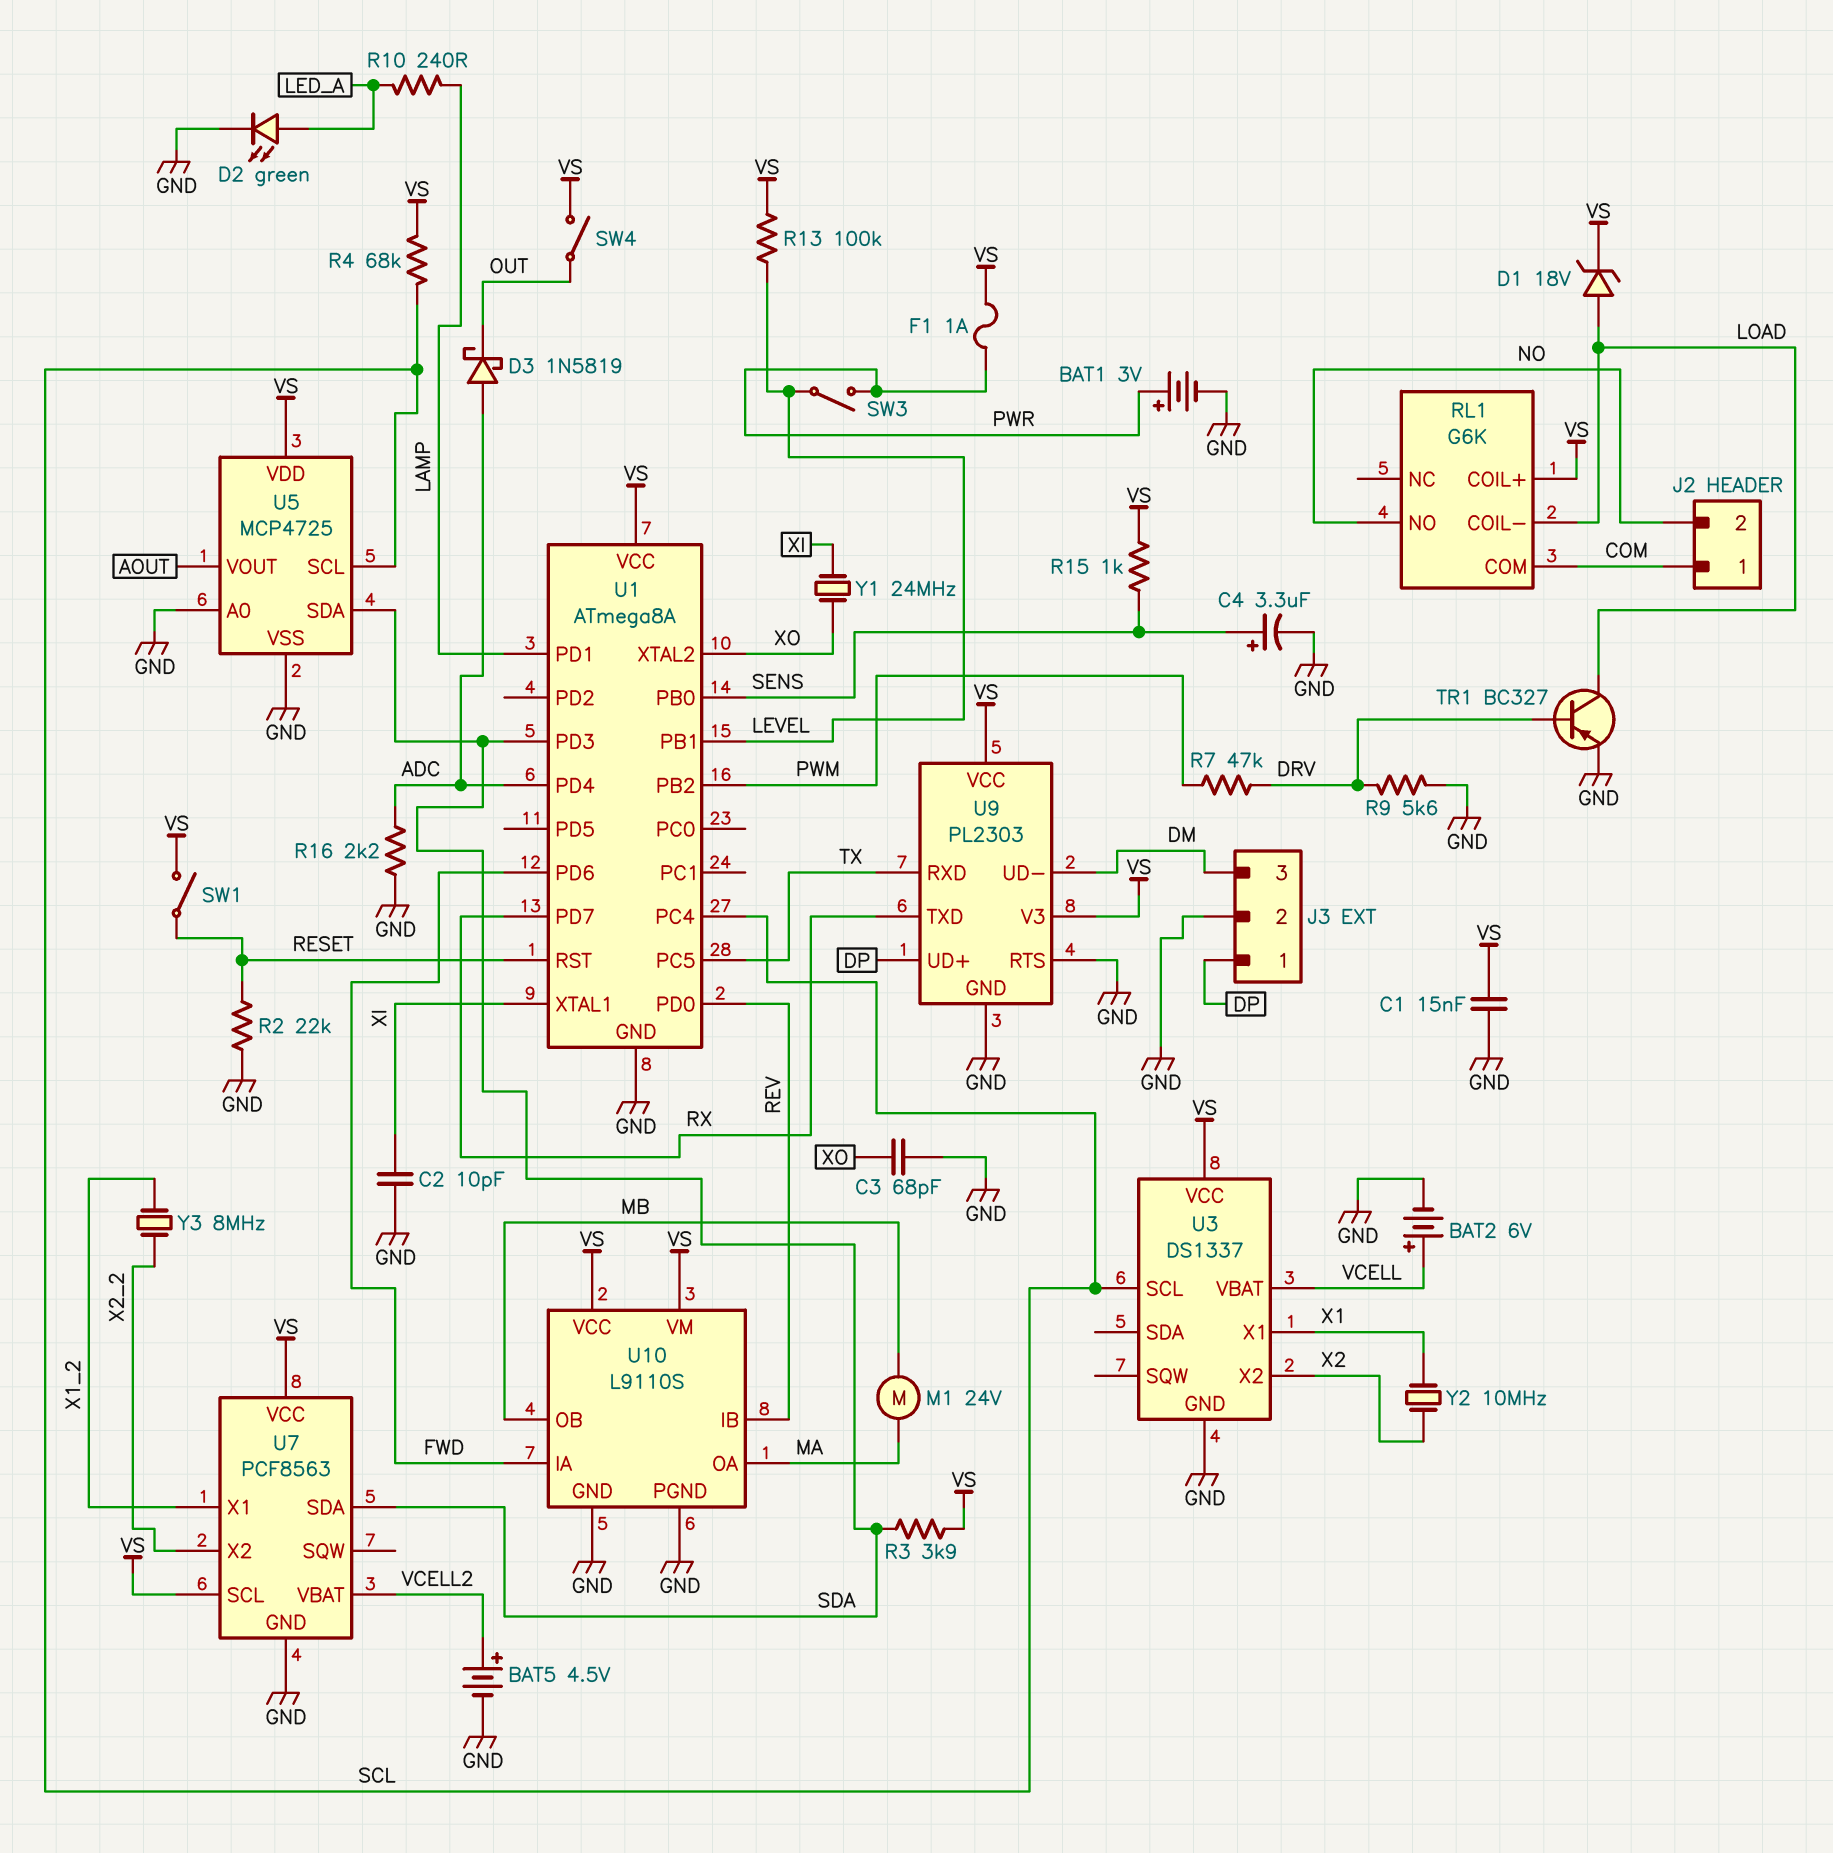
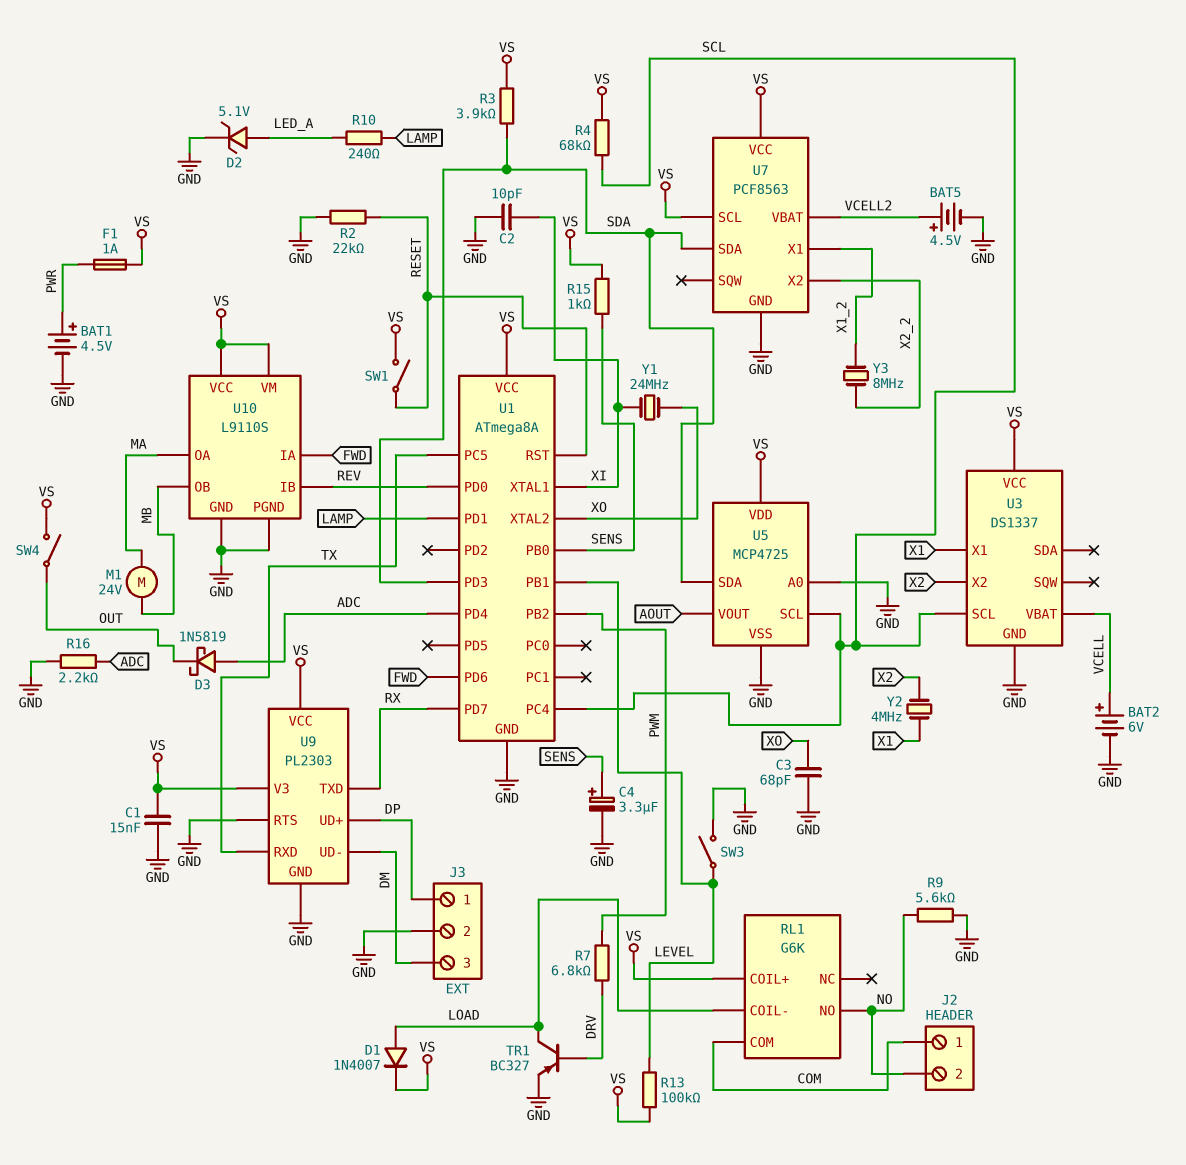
BAT1: 3V (plus PWR, minus GND) -> 4.5V (plus PWR, minus GND)
D1: zener 18V (A LOAD, K VS) -> diode 1N4007 (A LOAD, K VS)
D2: LED green (A LED_A, K GND) -> zener 5.1V (A LED_A, K GND)
R7: 47k (DRV, PWM) -> 6.8k (DRV, PWM)
R9: 5.6k (DRV, GND) -> 5.6k (GND, NO)
SW3: switch (LEVEL, PWR) -> switch (GND, LEVEL)
Y2: 10MHz (X1, X2) -> 4MHz (X1, X2)

